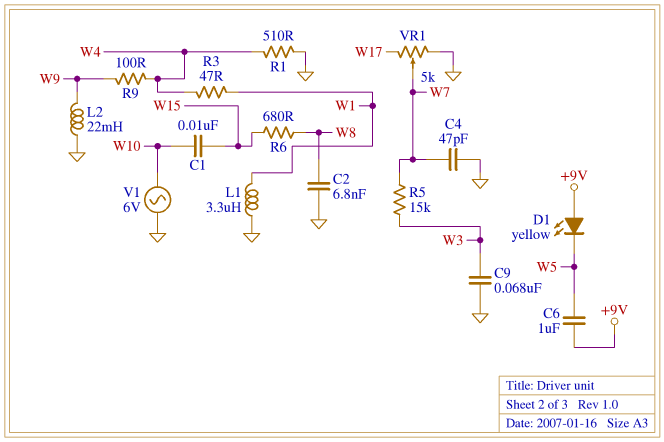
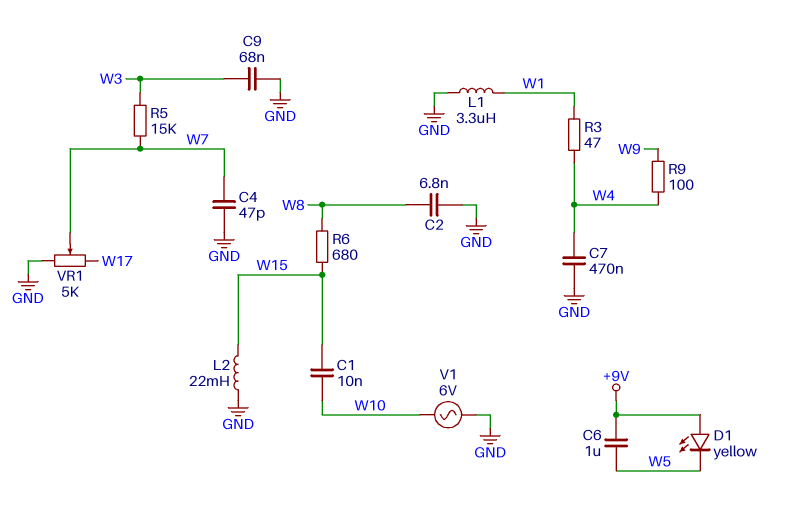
C7: none -> 470nF (GND, W4)
L2: 22mH (GND, W9) -> 22mH (GND, W15)
R1: 510 (GND, W4) -> none

